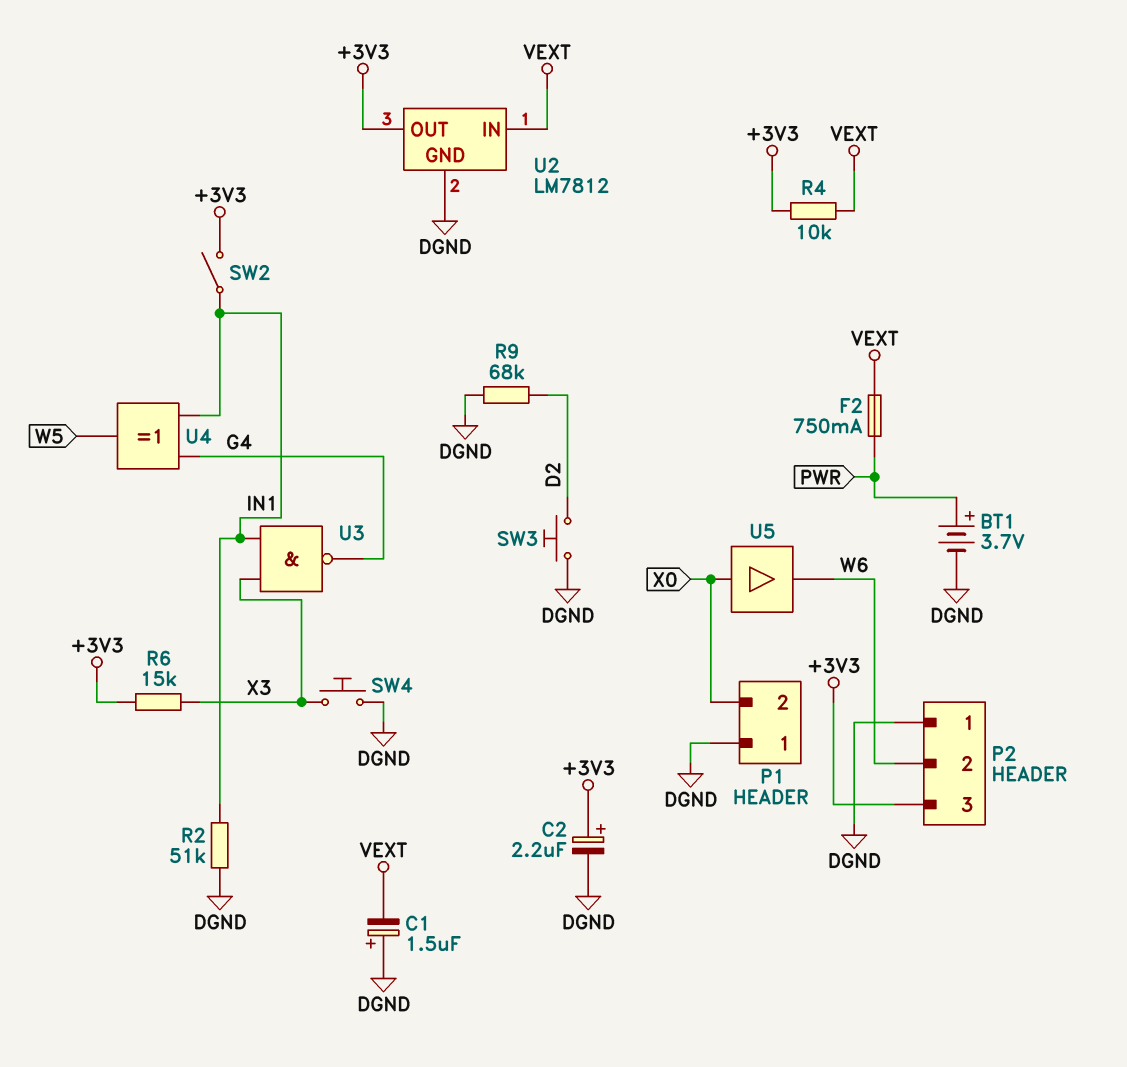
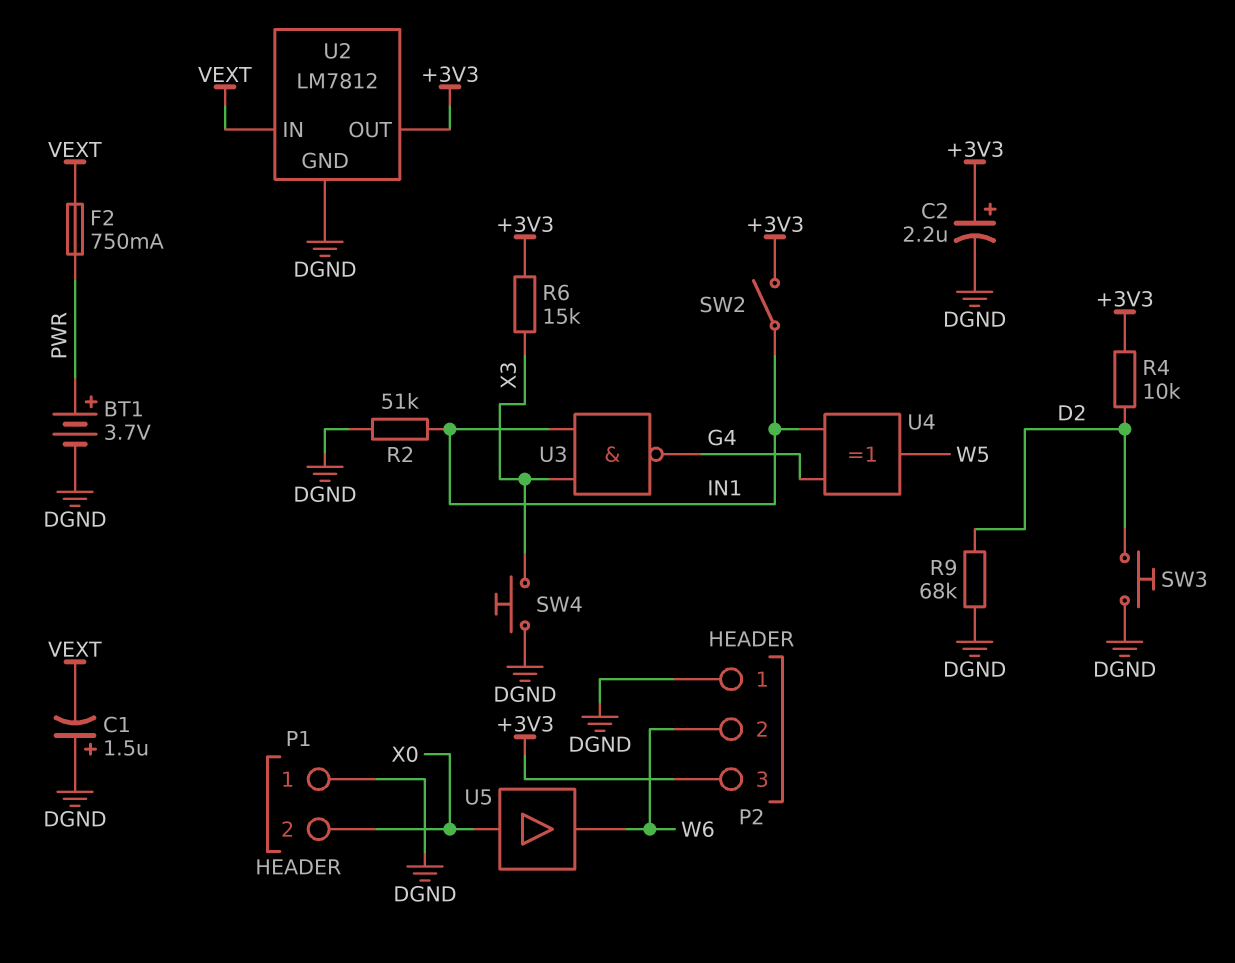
R4: 10k (+3V3, VEXT) -> 10k (+3V3, D2)

